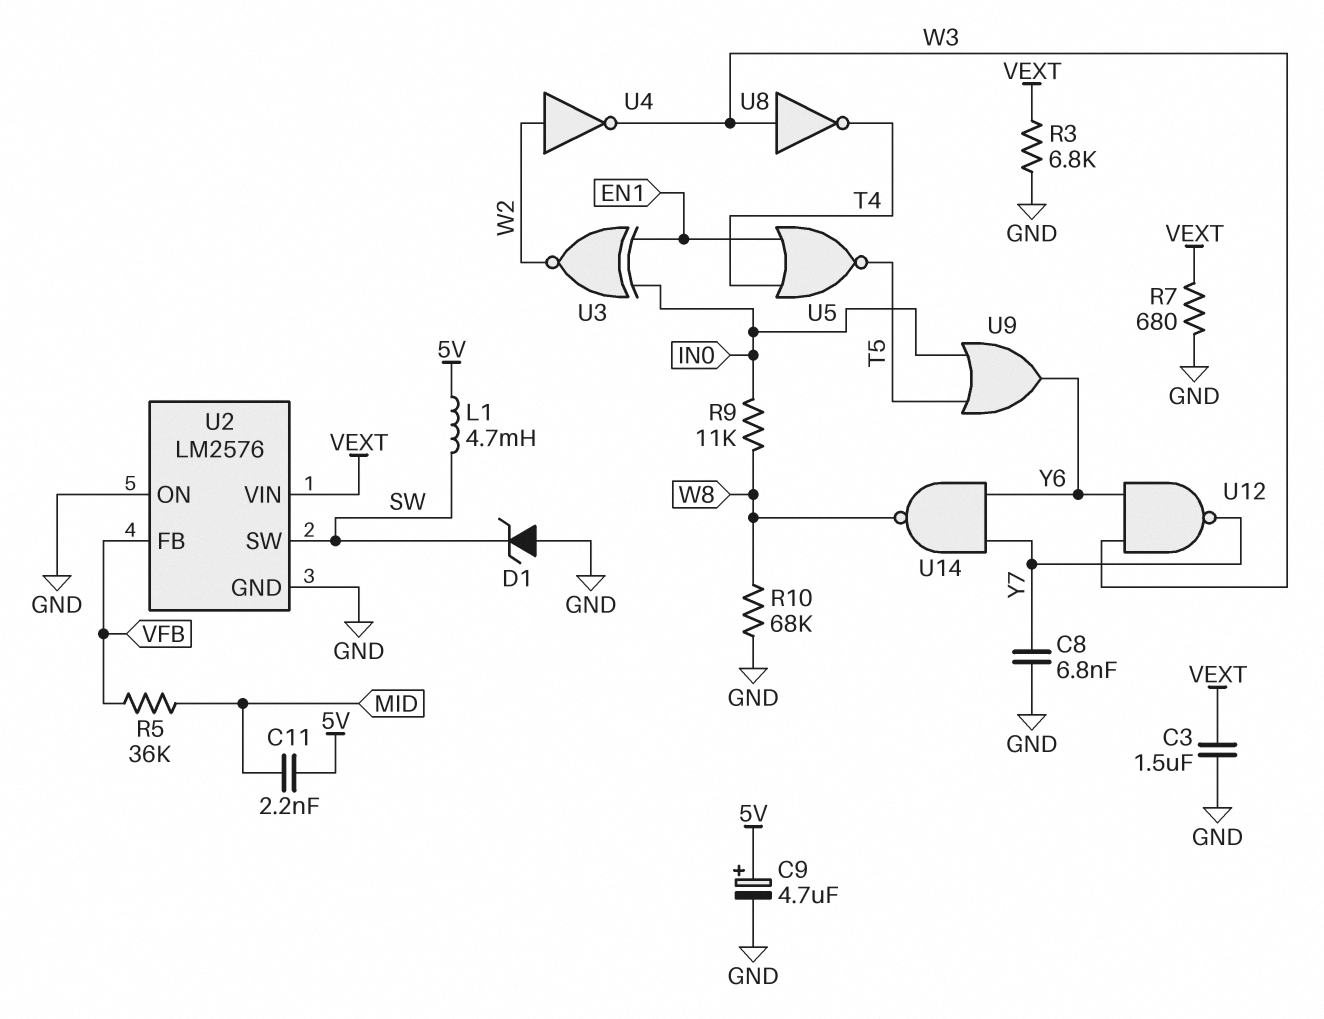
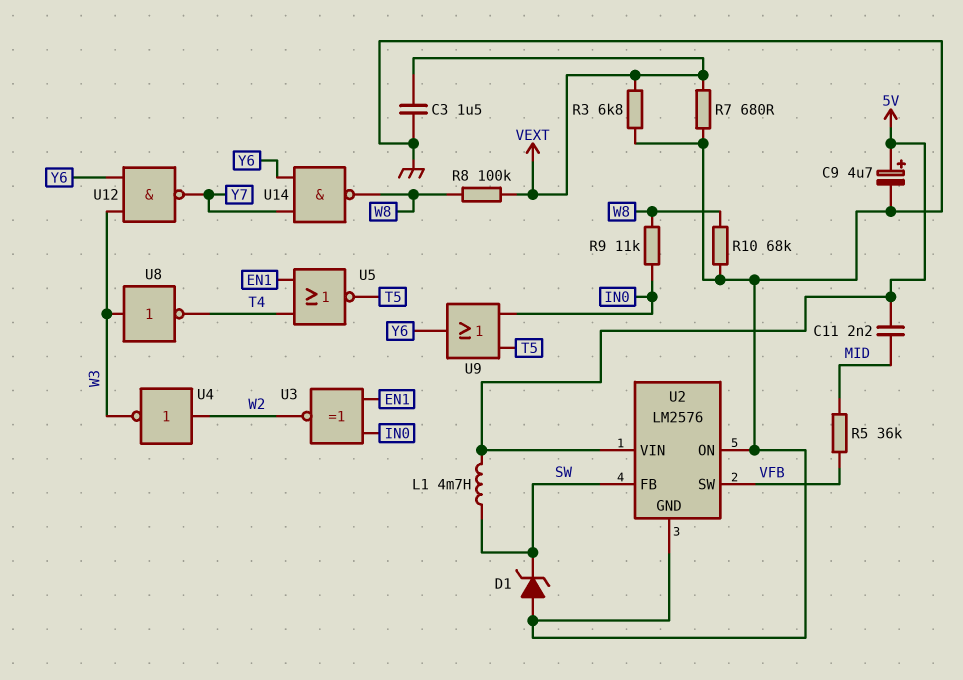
C8: 6.8nF (GND, Y7) -> none
R8: none -> 100k (VEXT, W8)
U2 pin FB: VFB -> SW
U2 pin SW: SW -> VFB
U2 pin VIN: VEXT -> 5V

